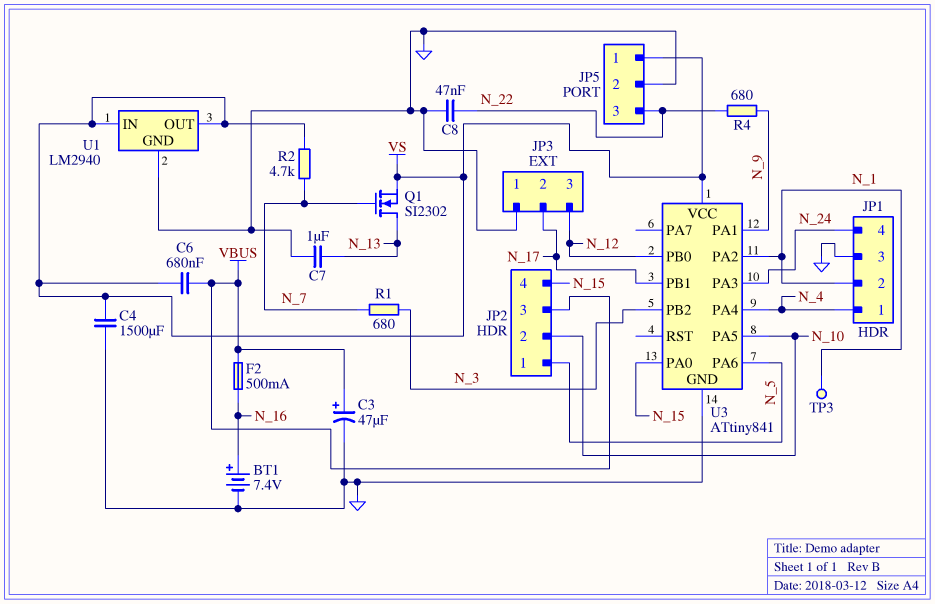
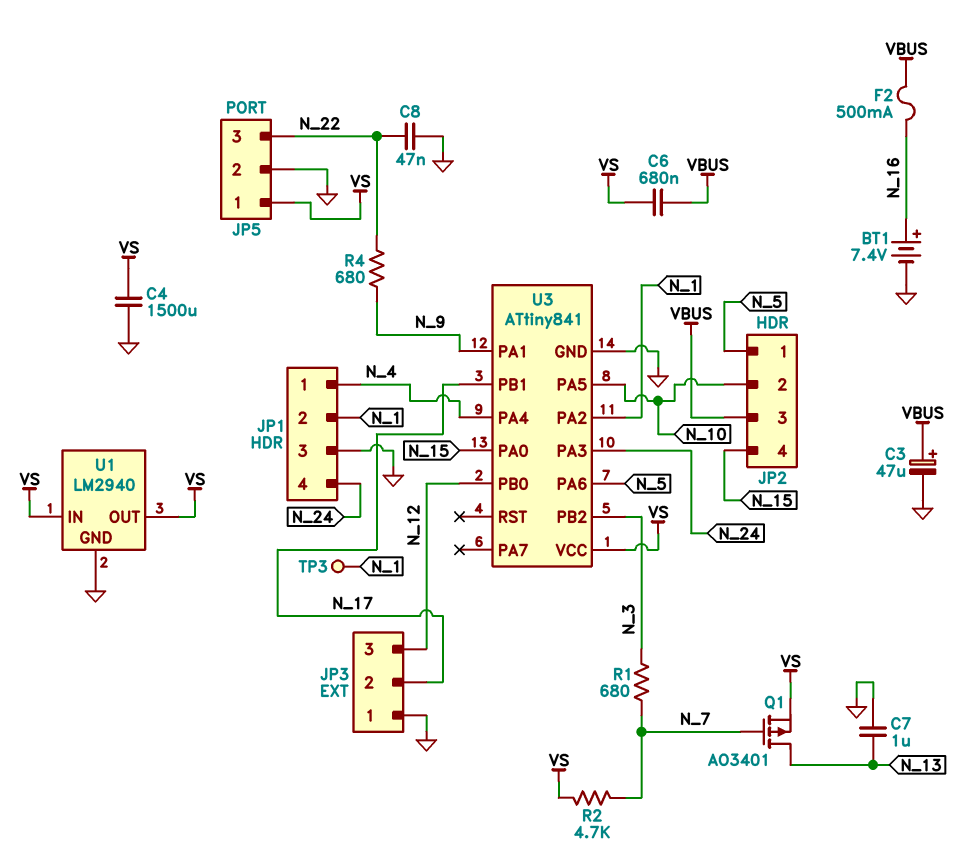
Q1: NMOS SI2302 (G N_7, D N_13, S VS) -> PMOS AO3401 (G N_7, D N_13, S VS)

